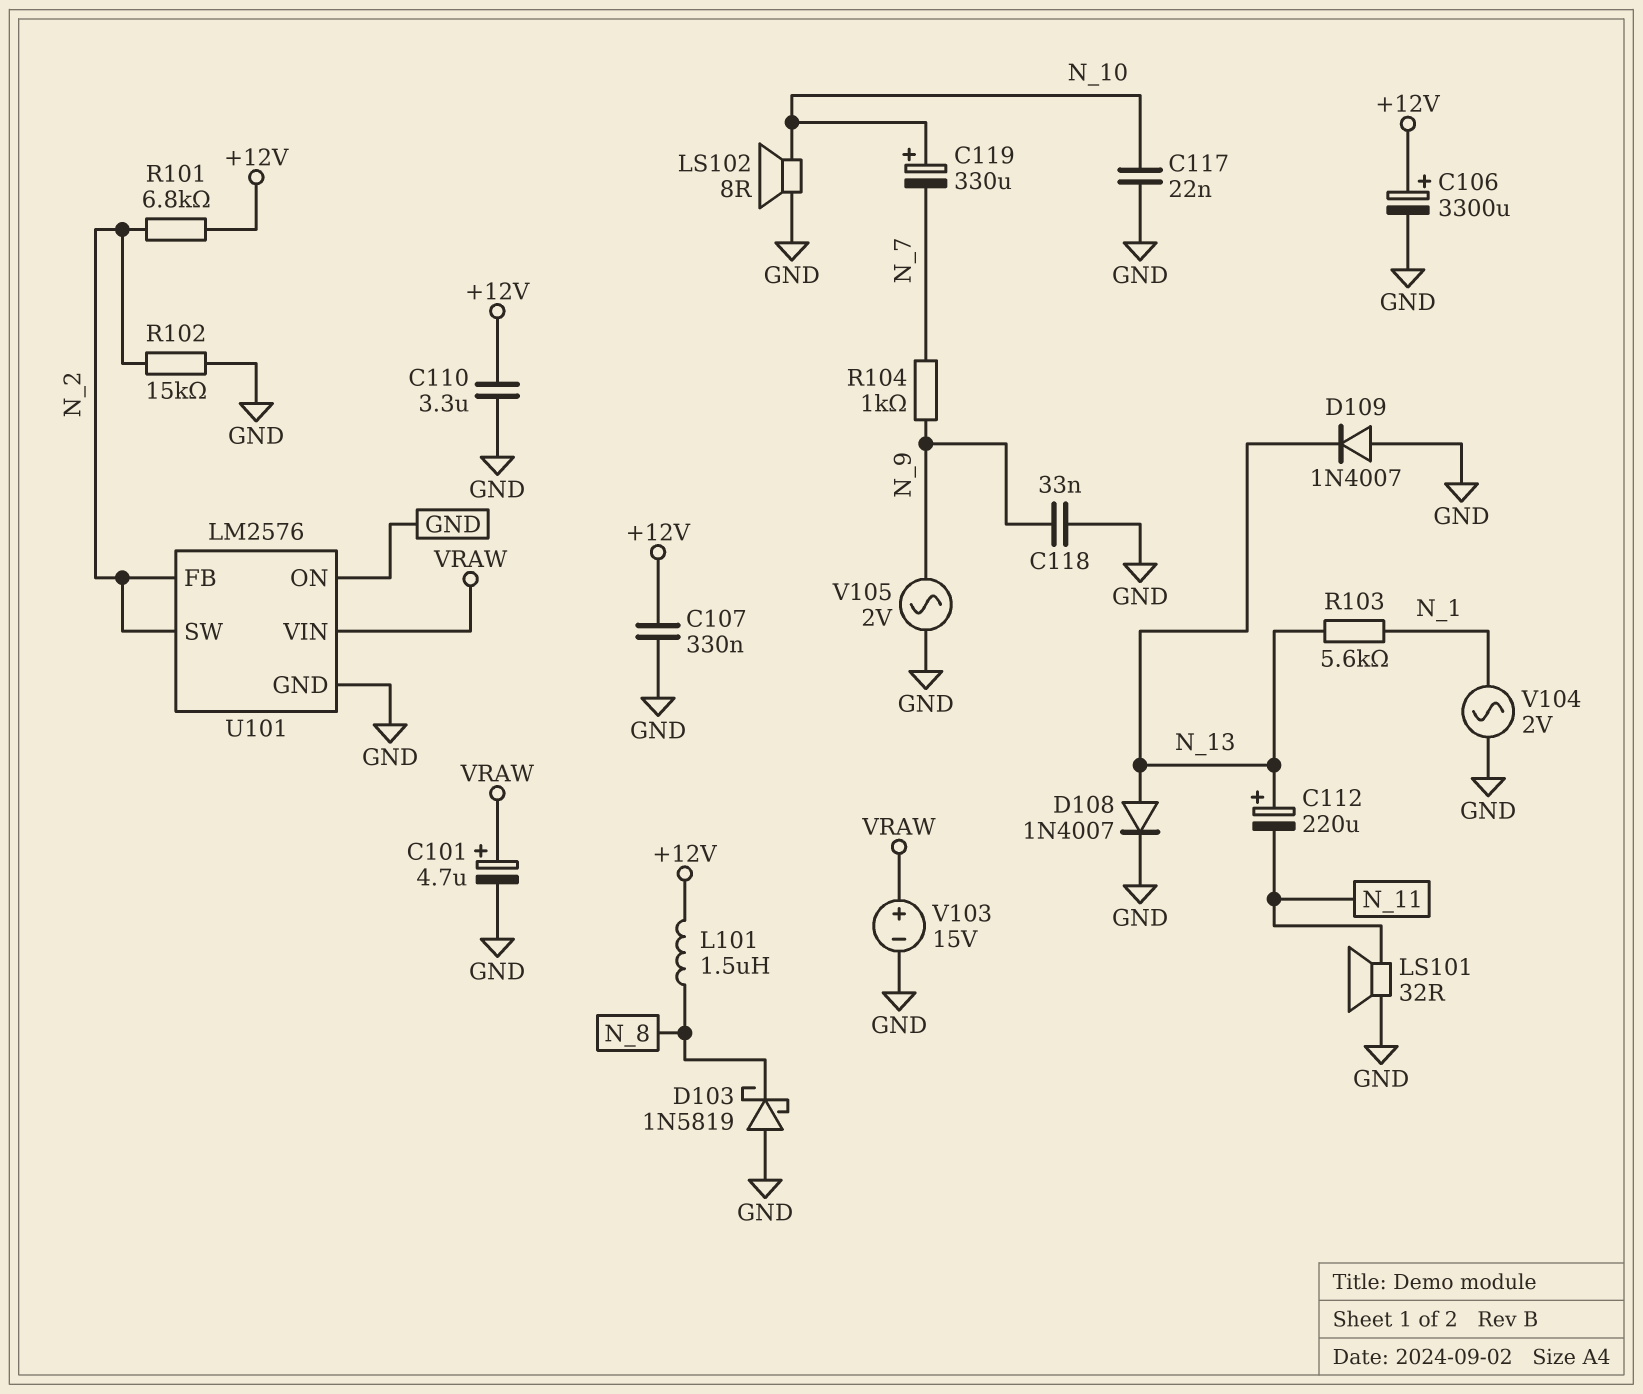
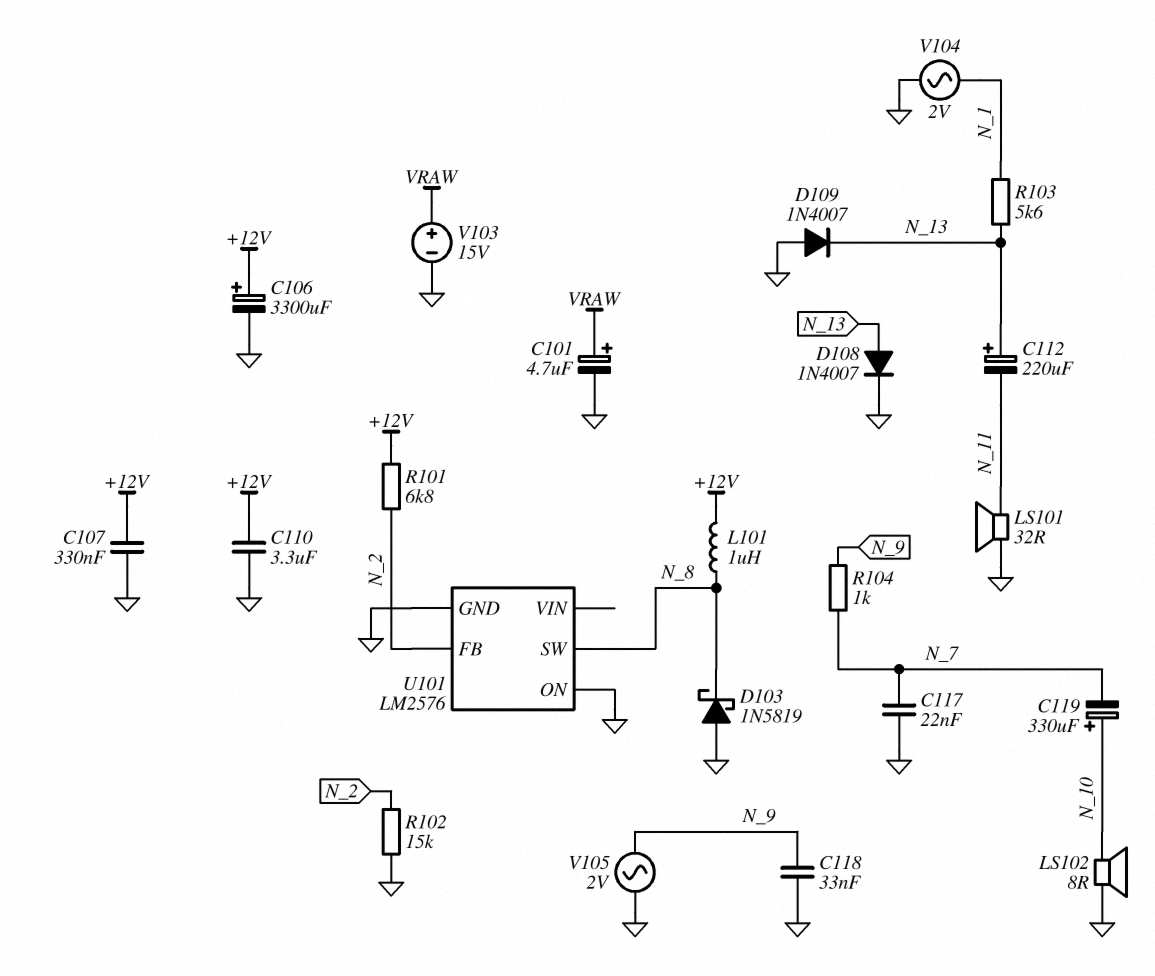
C117: 22nF (GND, N_10) -> 22nF (GND, N_7)
L101: 1.5uH (+12V, N_8) -> 1uH (+12V, N_8)
U101 pin SW: N_2 -> N_8
U101 pin VIN: VRAW -> none

